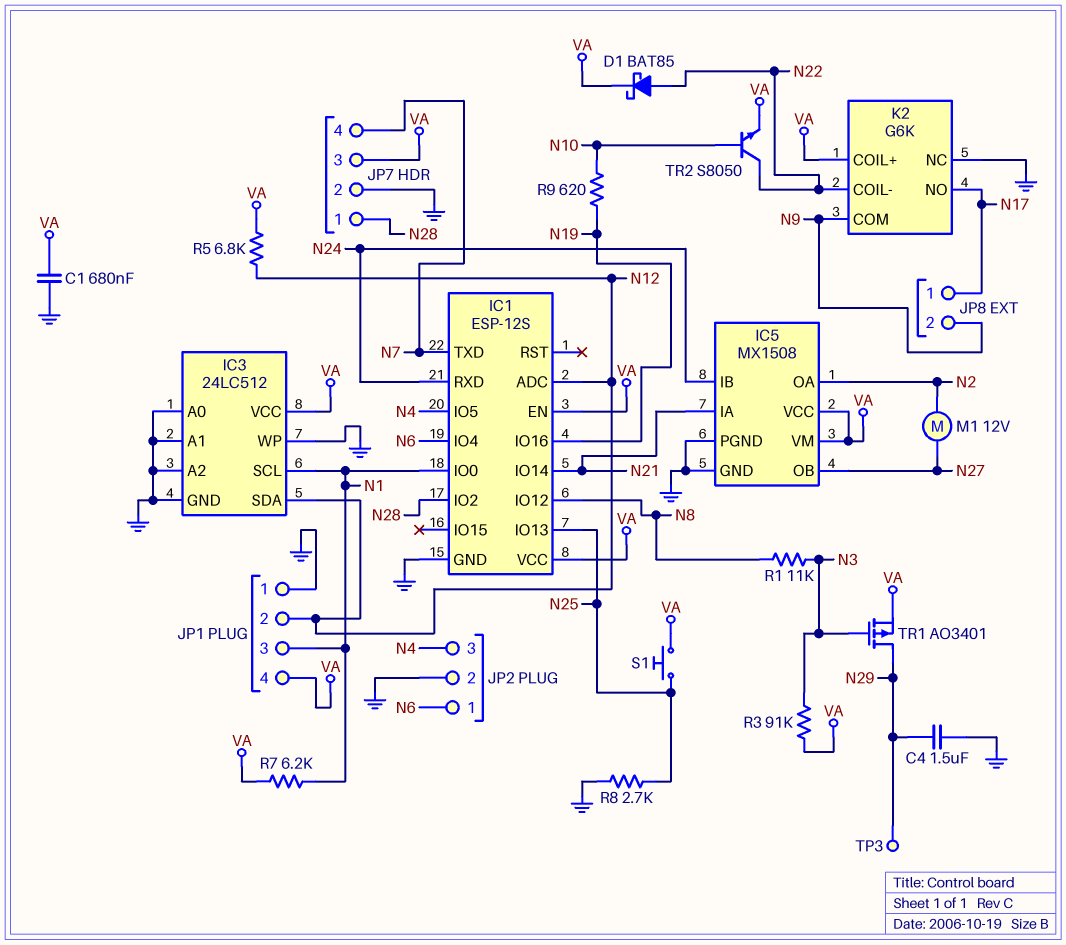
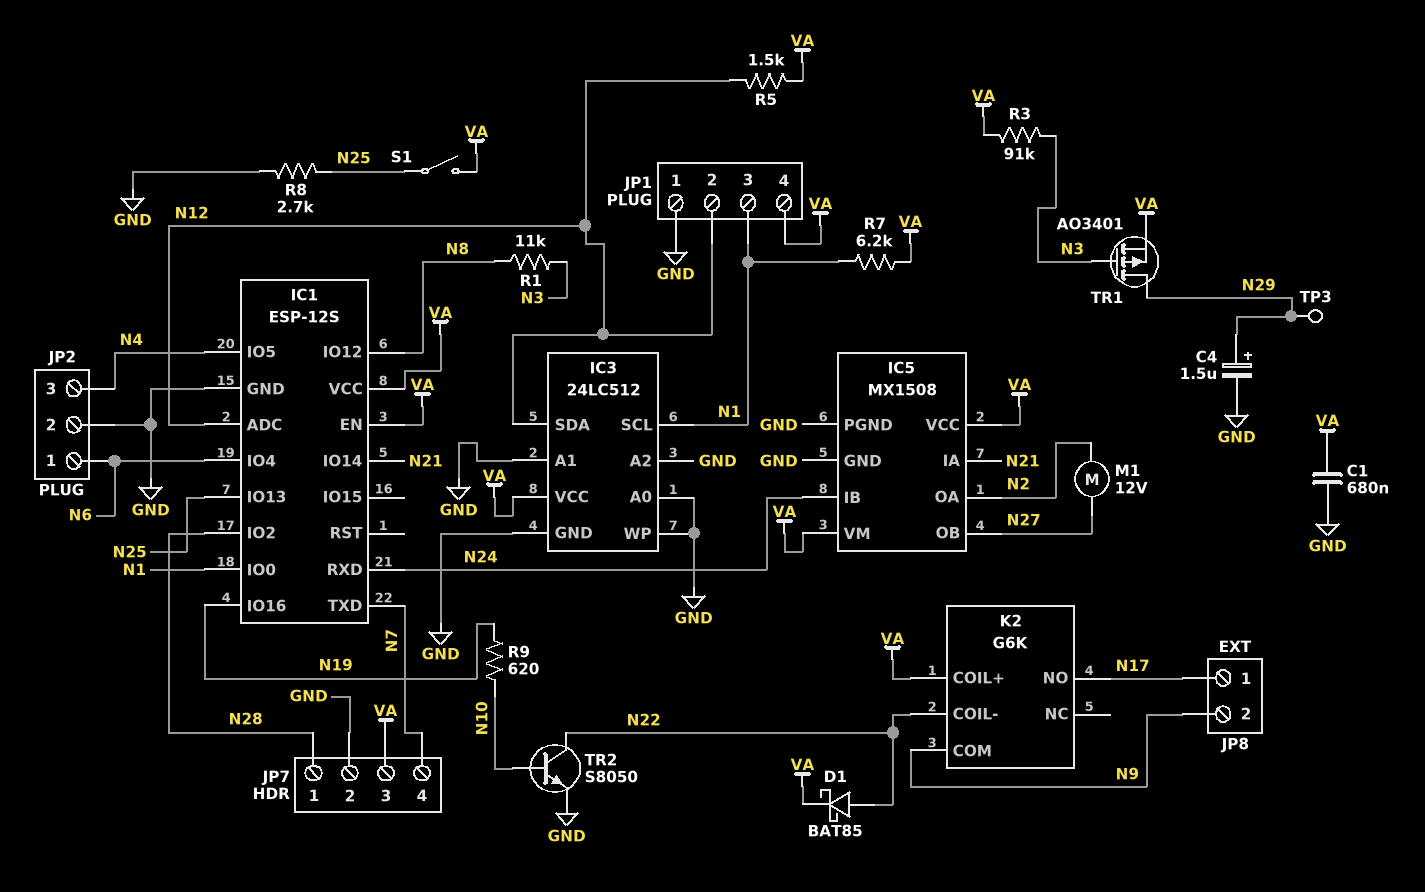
C4: 1.5uF (GND, N29) -> 1.5uF (plus N29, minus GND)
K2 pin NC: GND -> none
R5: 6.8k (N12, VA) -> 1.5k (N12, VA)
S1: button (N25, VA) -> switch (N25, VA)
TR2: NPN S8050 (B N10, C N22, E VA) -> NPN S8050 (B N10, C N22, E GND)

